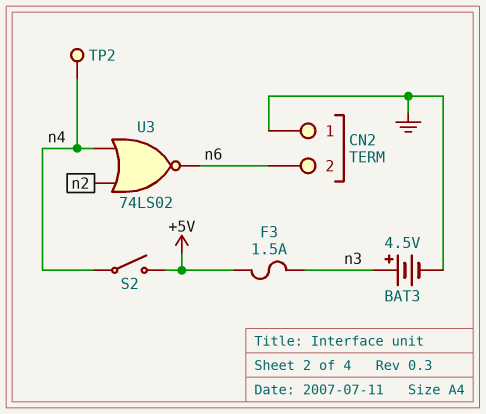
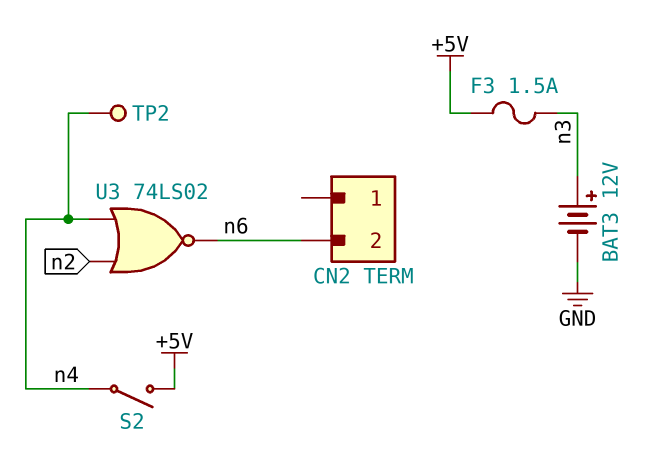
BAT3: 4.5V (plus n3, minus GND) -> 12V (plus n3, minus GND)
CN2 pin 1: GND -> none

